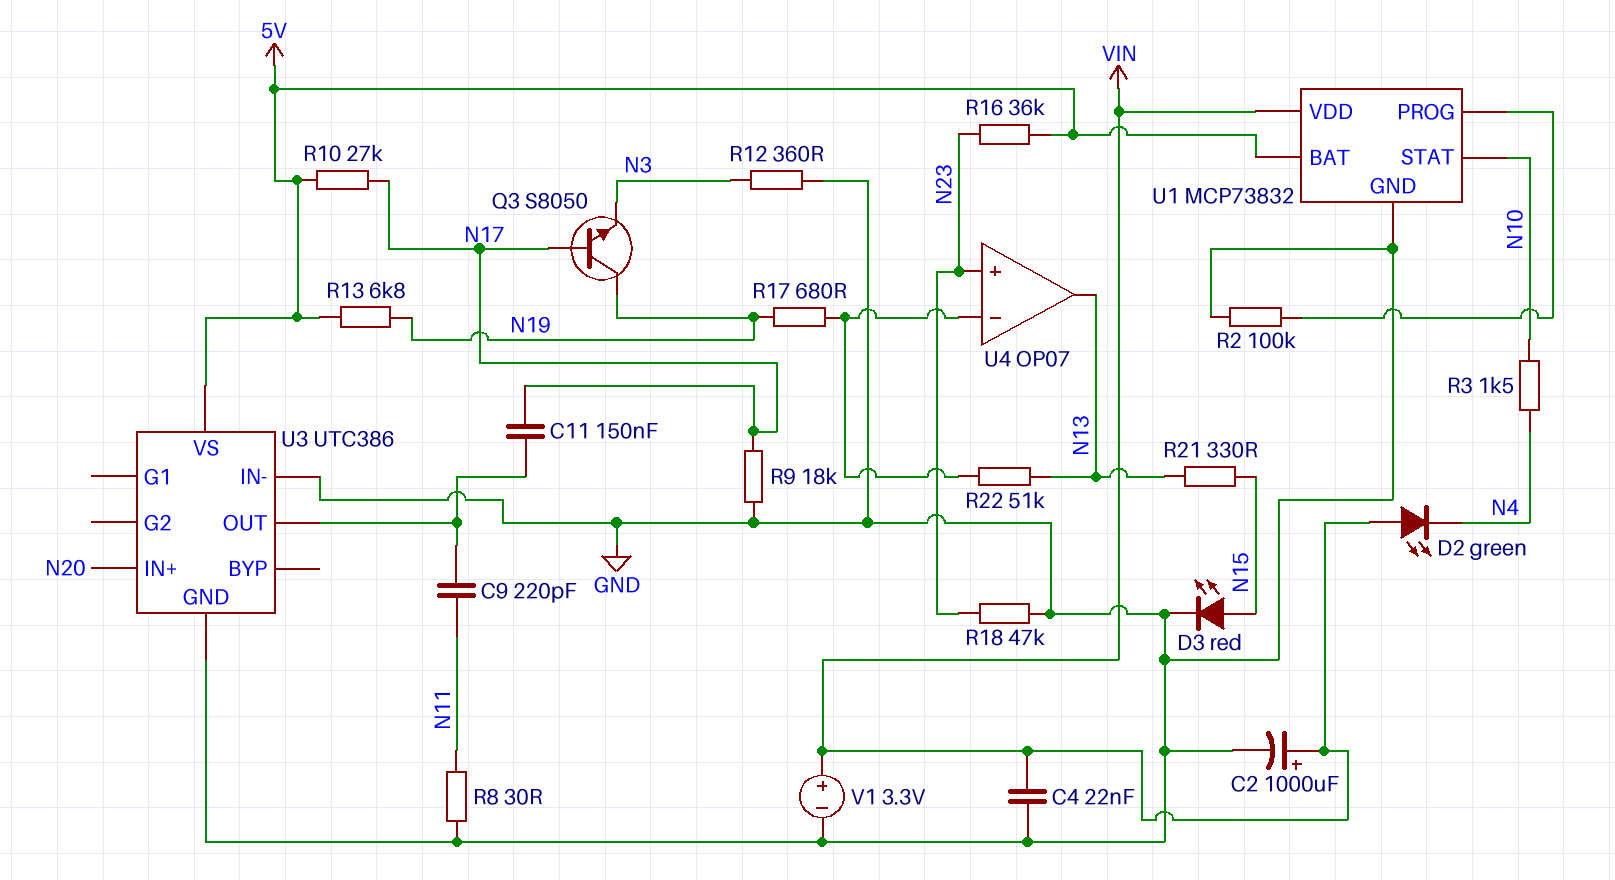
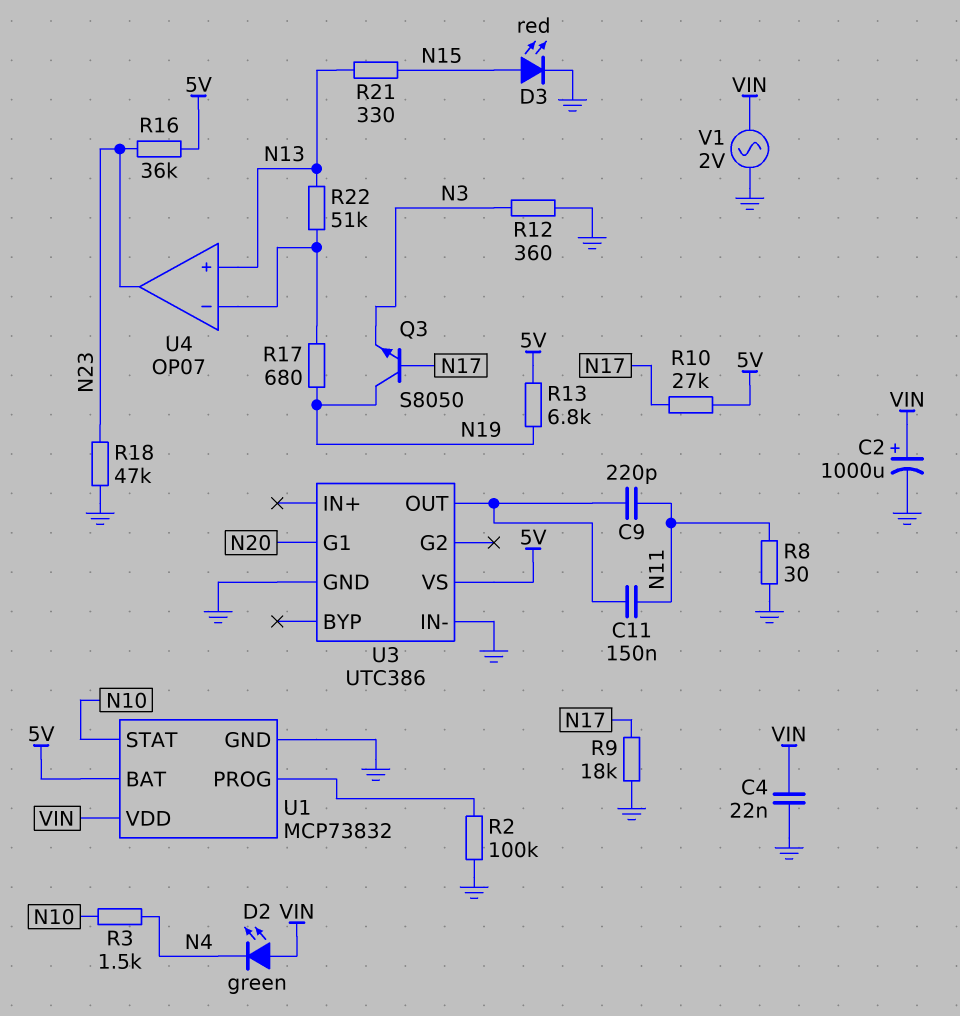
C11: 150nF (N17, U3/OUT) -> 150nF (N11, U3/OUT)
U3 pin G1: none -> N20
U3 pin IN+: N20 -> none
U4 pin in+: N23 -> N13
U4 pin out: N13 -> N23
V1: 3.3V (plus VIN, minus GND) -> AC 2V (GND, VIN)

